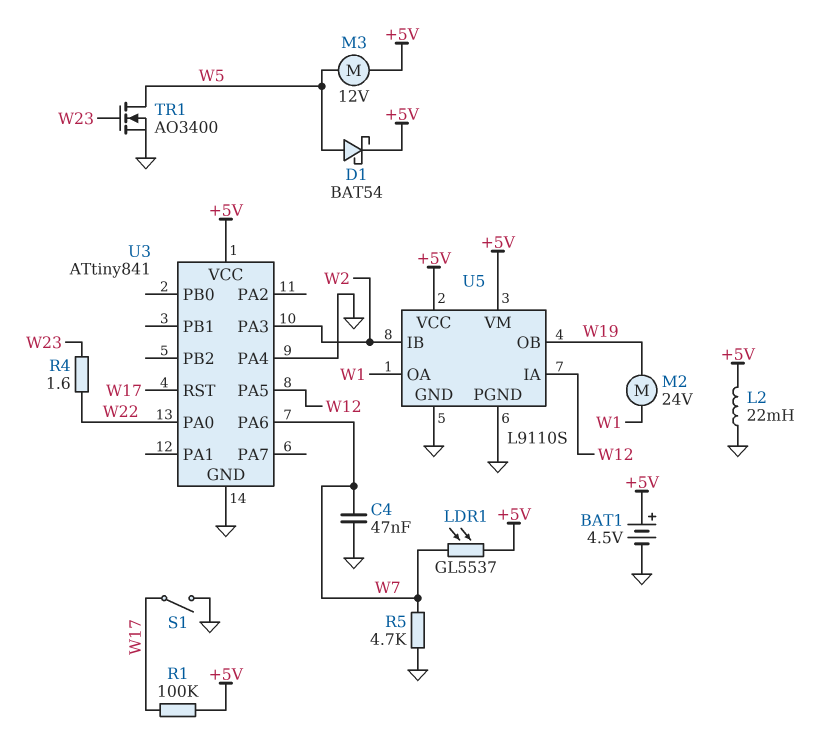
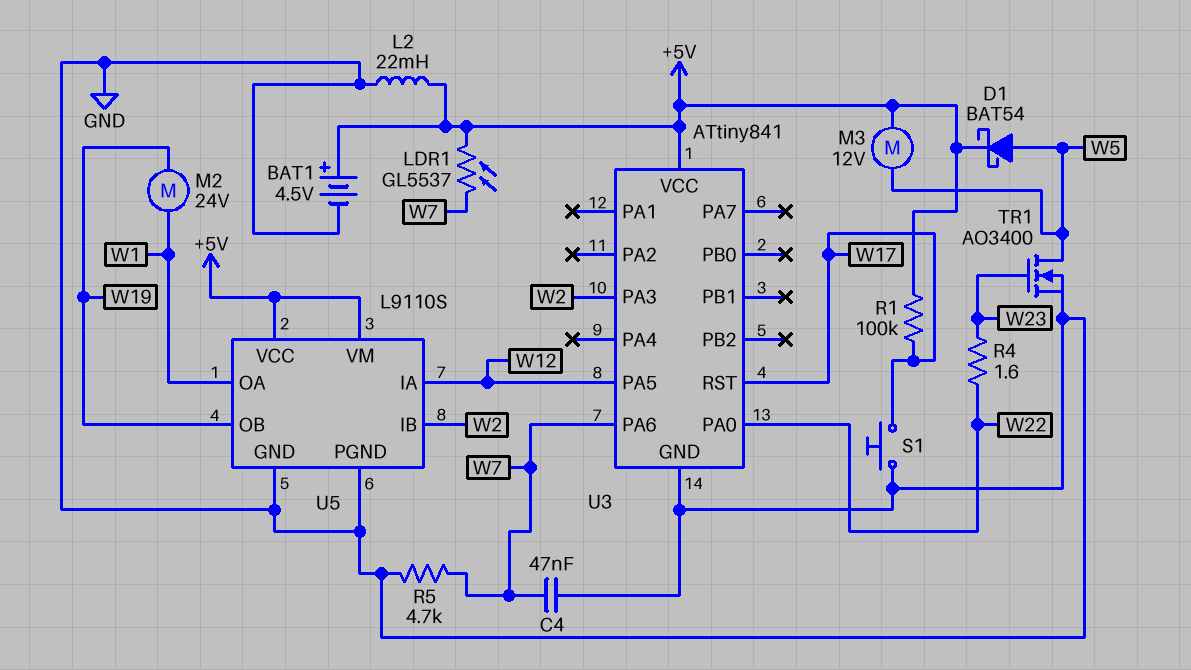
S1: switch (GND, W17) -> button (GND, W17)
U3 pin PA4: GND -> none

